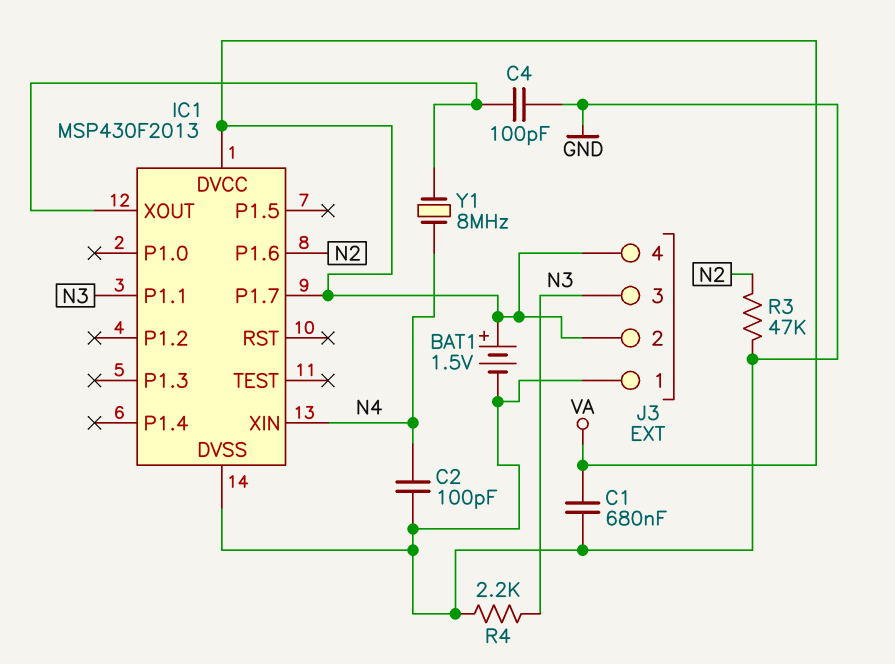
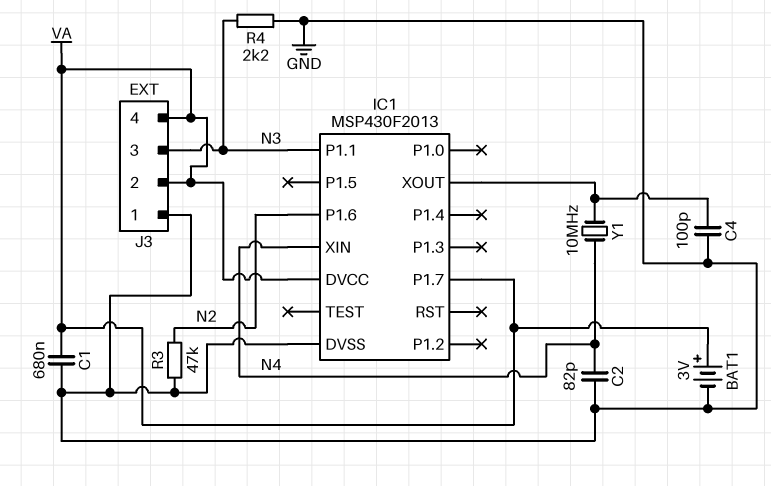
BAT1: 1.5V (plus VA, minus GND) -> 3V (plus VA, minus GND)
C2: 100pF (GND, N4) -> 82pF (GND, N4)
Y1: 8MHz (IC1/XOUT, N4) -> 10MHz (IC1/XOUT, N4)

